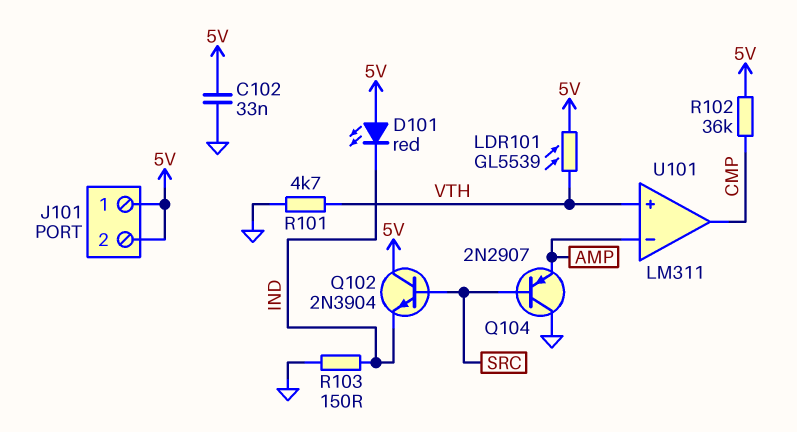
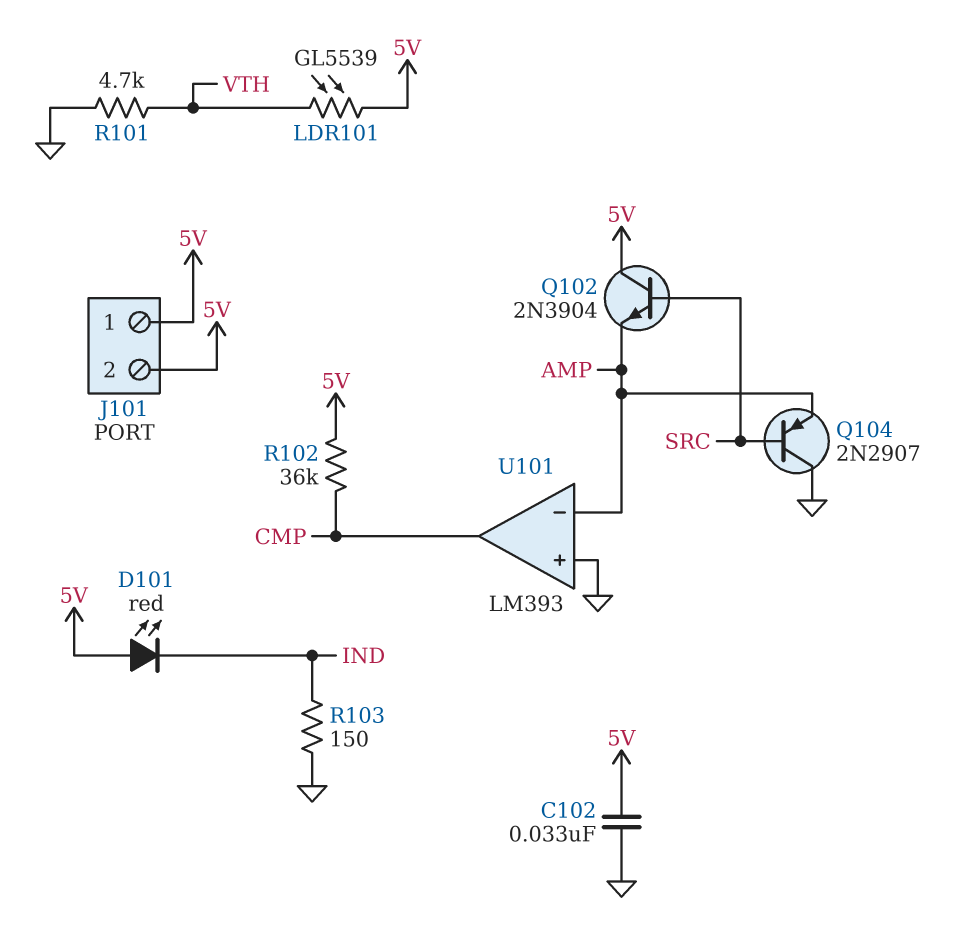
Q102: NPN 2N3904 (B SRC, C 5V, E IND) -> NPN 2N3904 (B SRC, C 5V, E AMP)
U101: LM311 -> LM393
U101 pin in+: VTH -> GND

